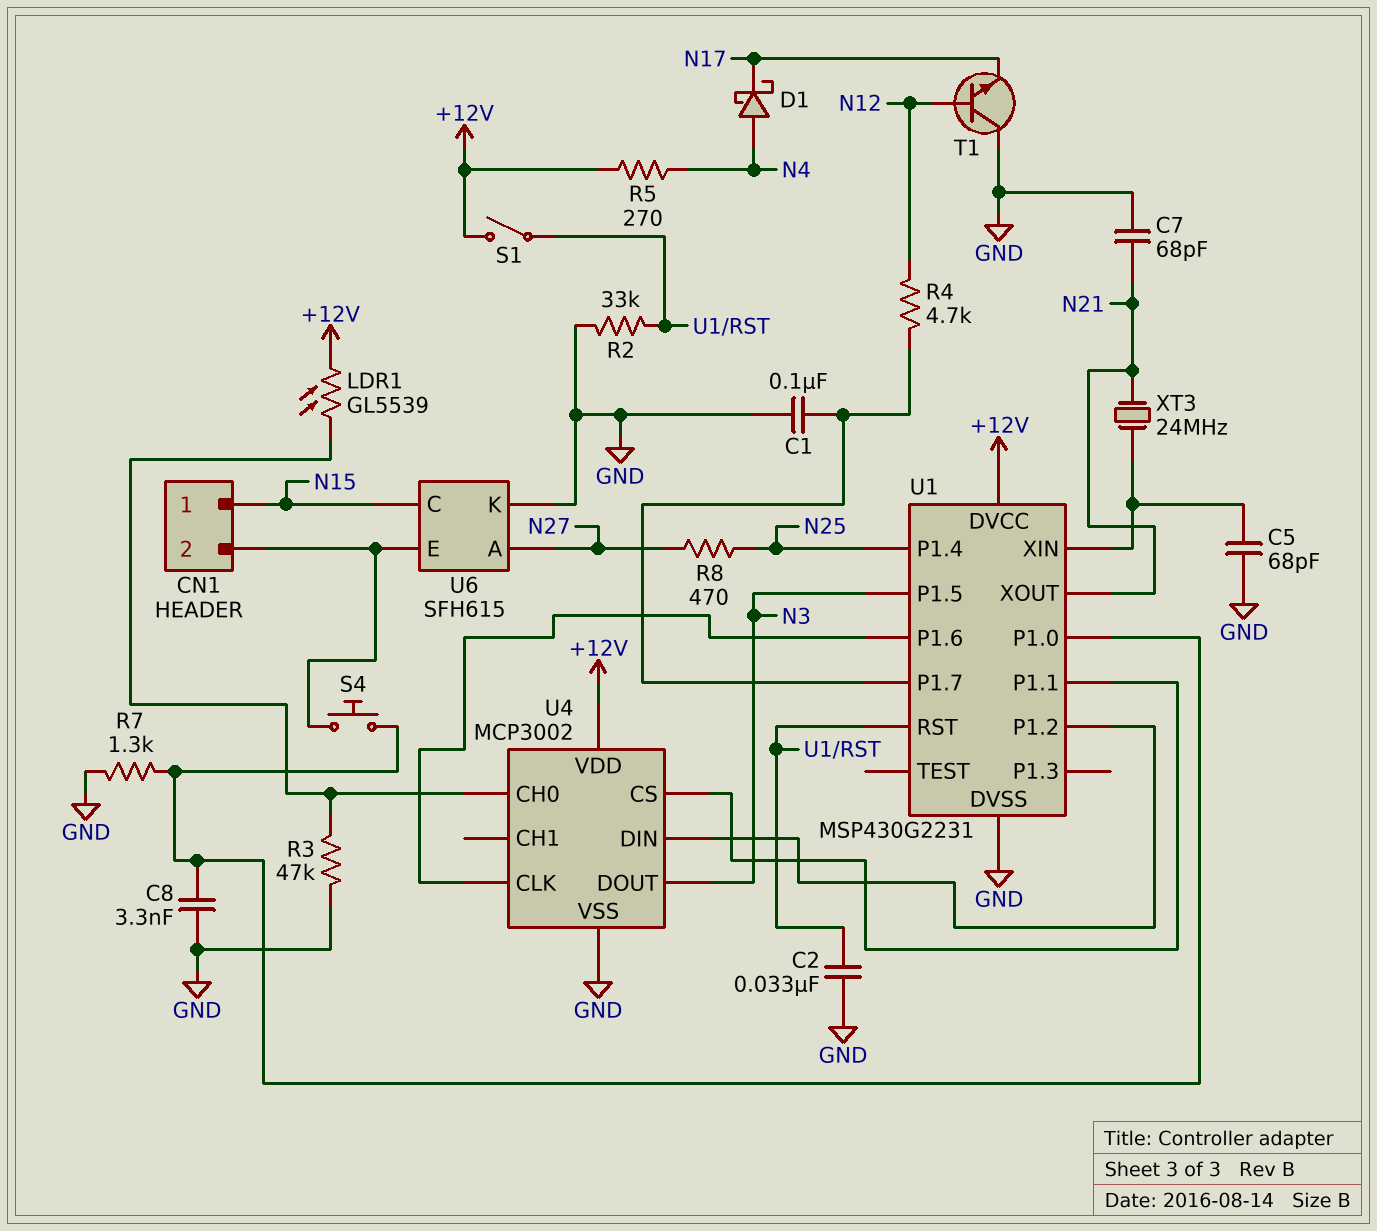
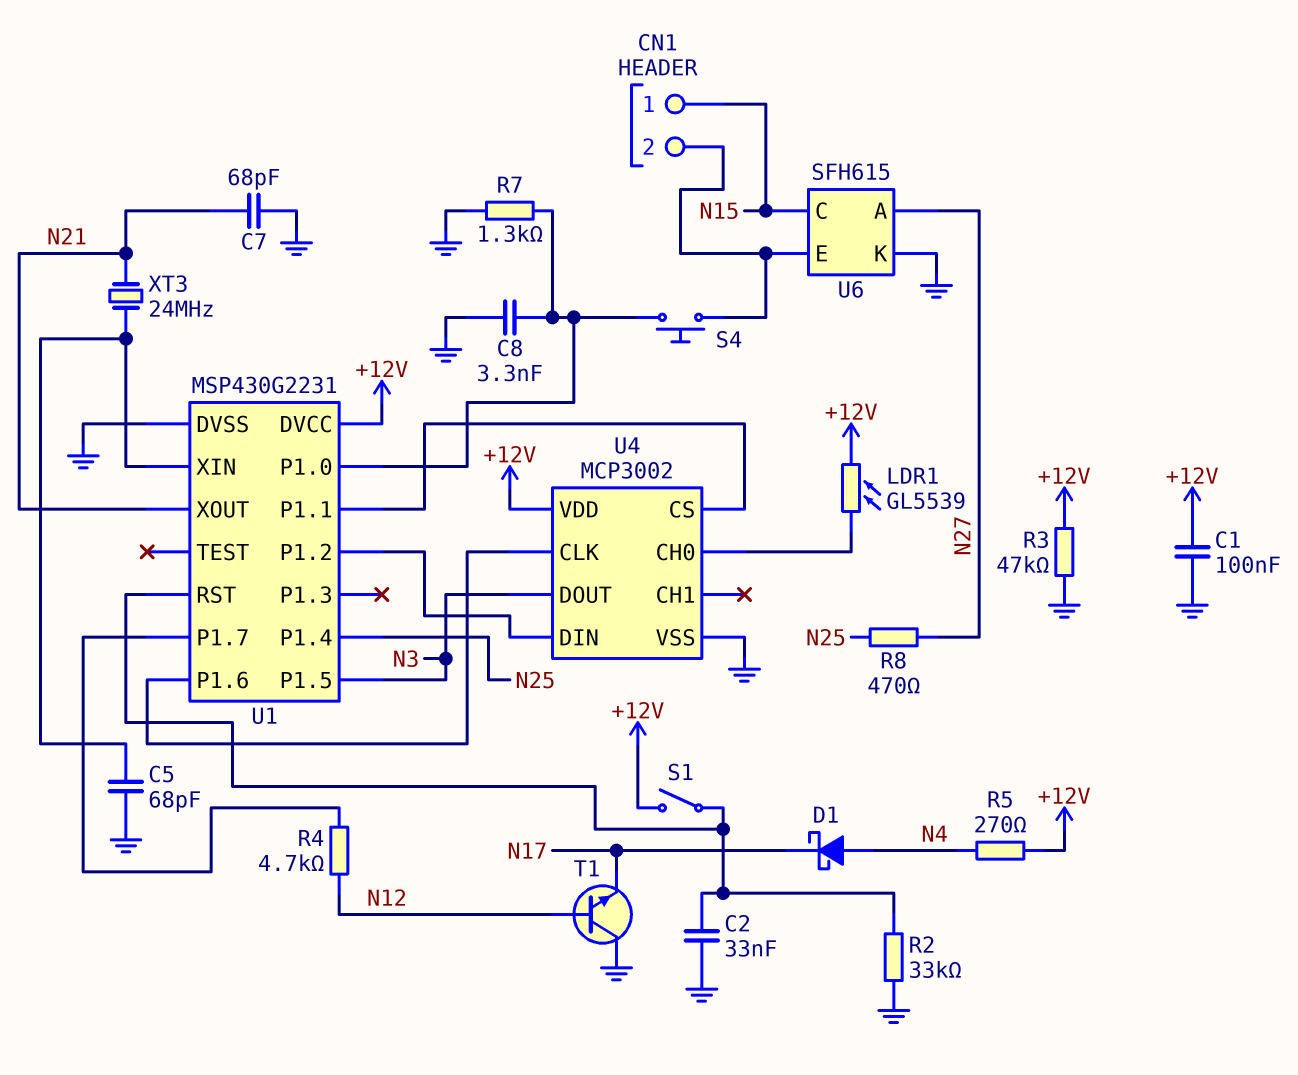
C1: 100nF (GND, U1/P1.7) -> 100nF (+12V, GND)
R3: 47k (GND, U4/CH0) -> 47k (+12V, GND)

